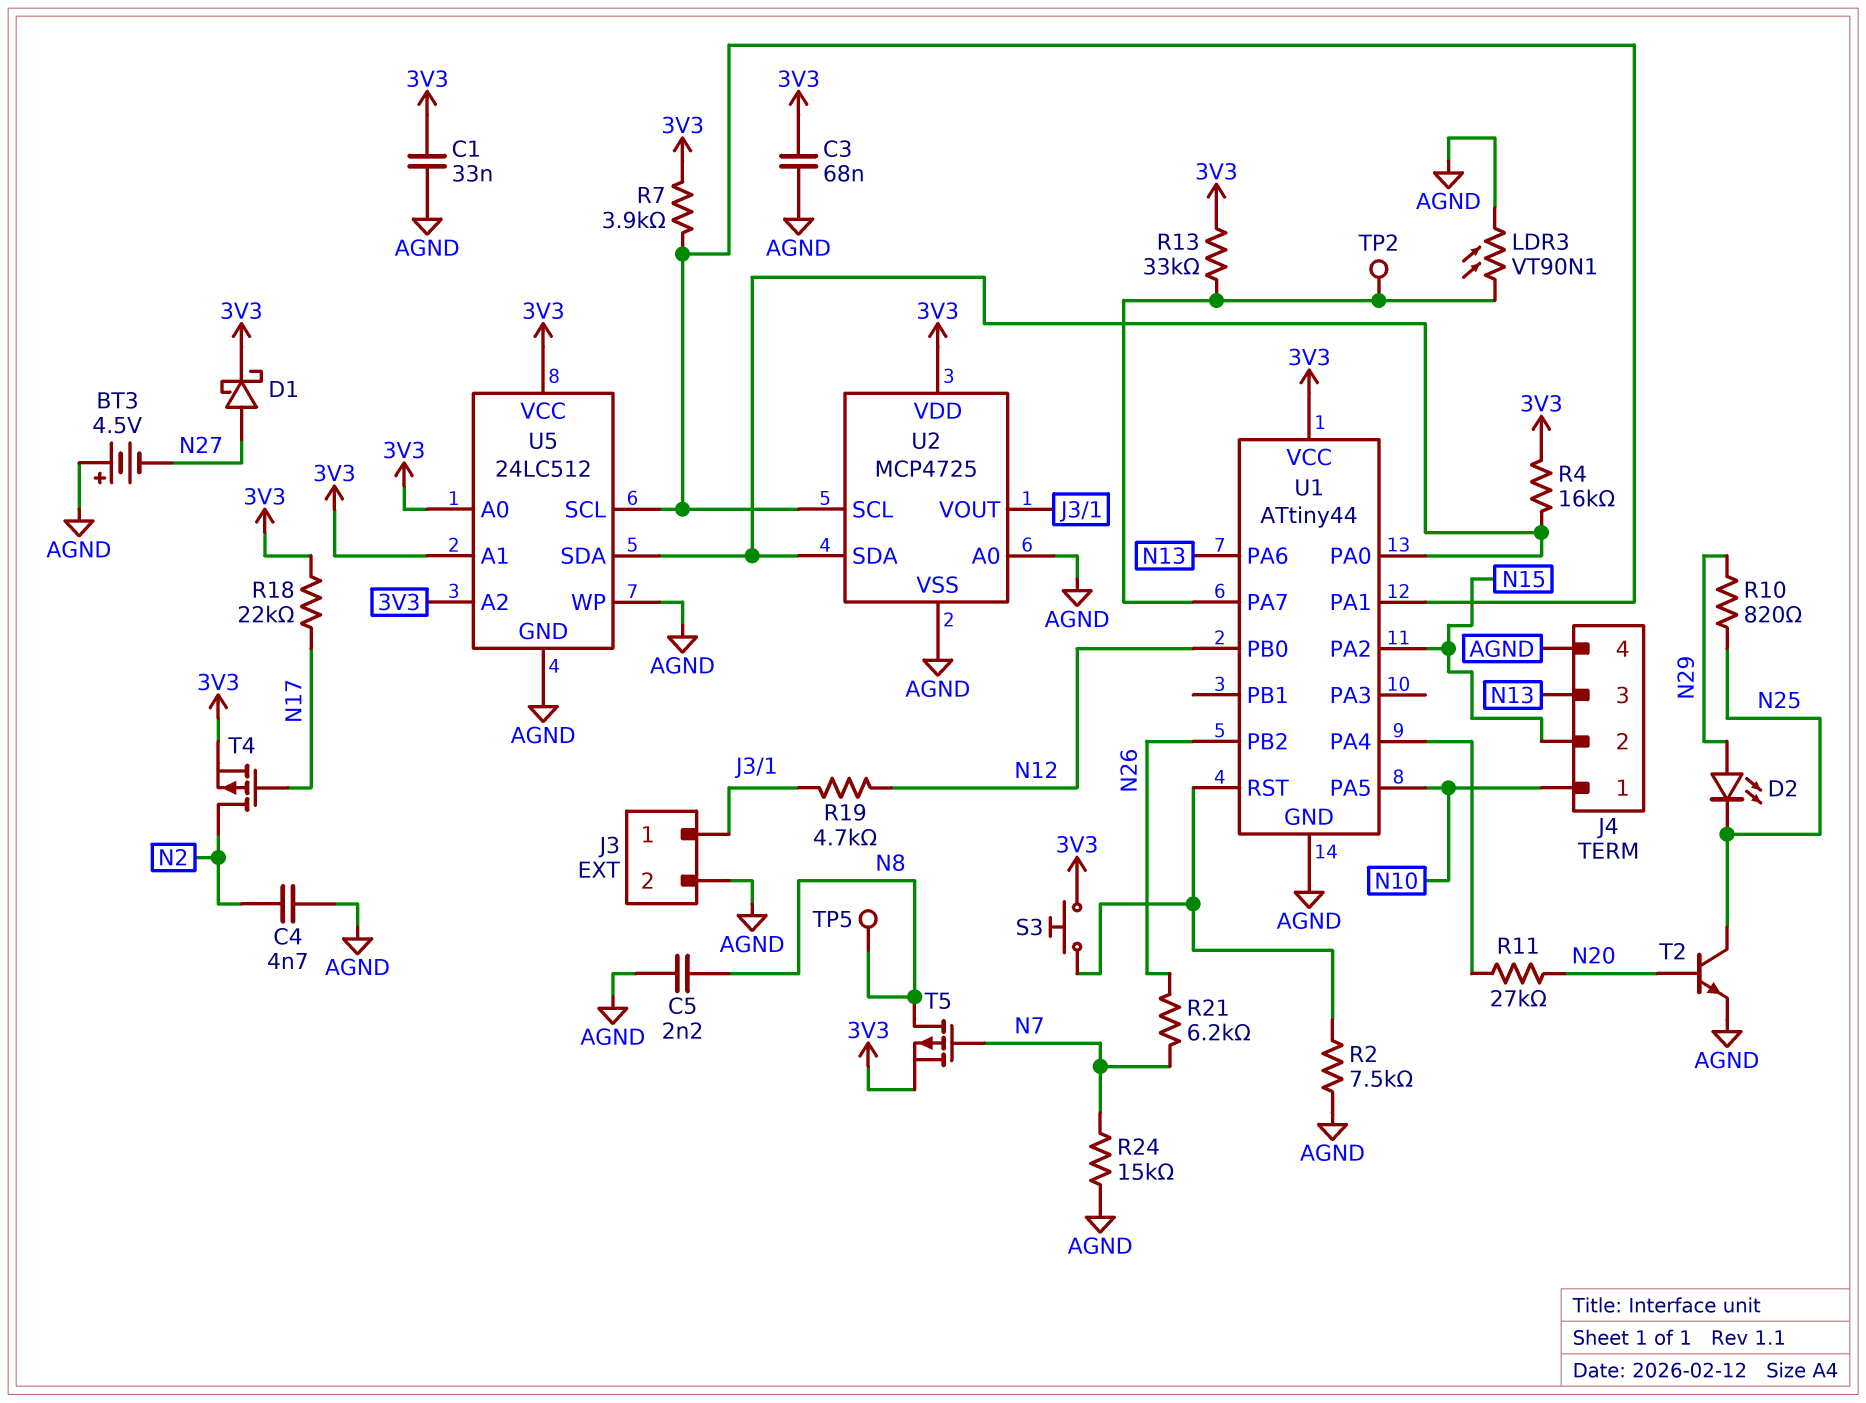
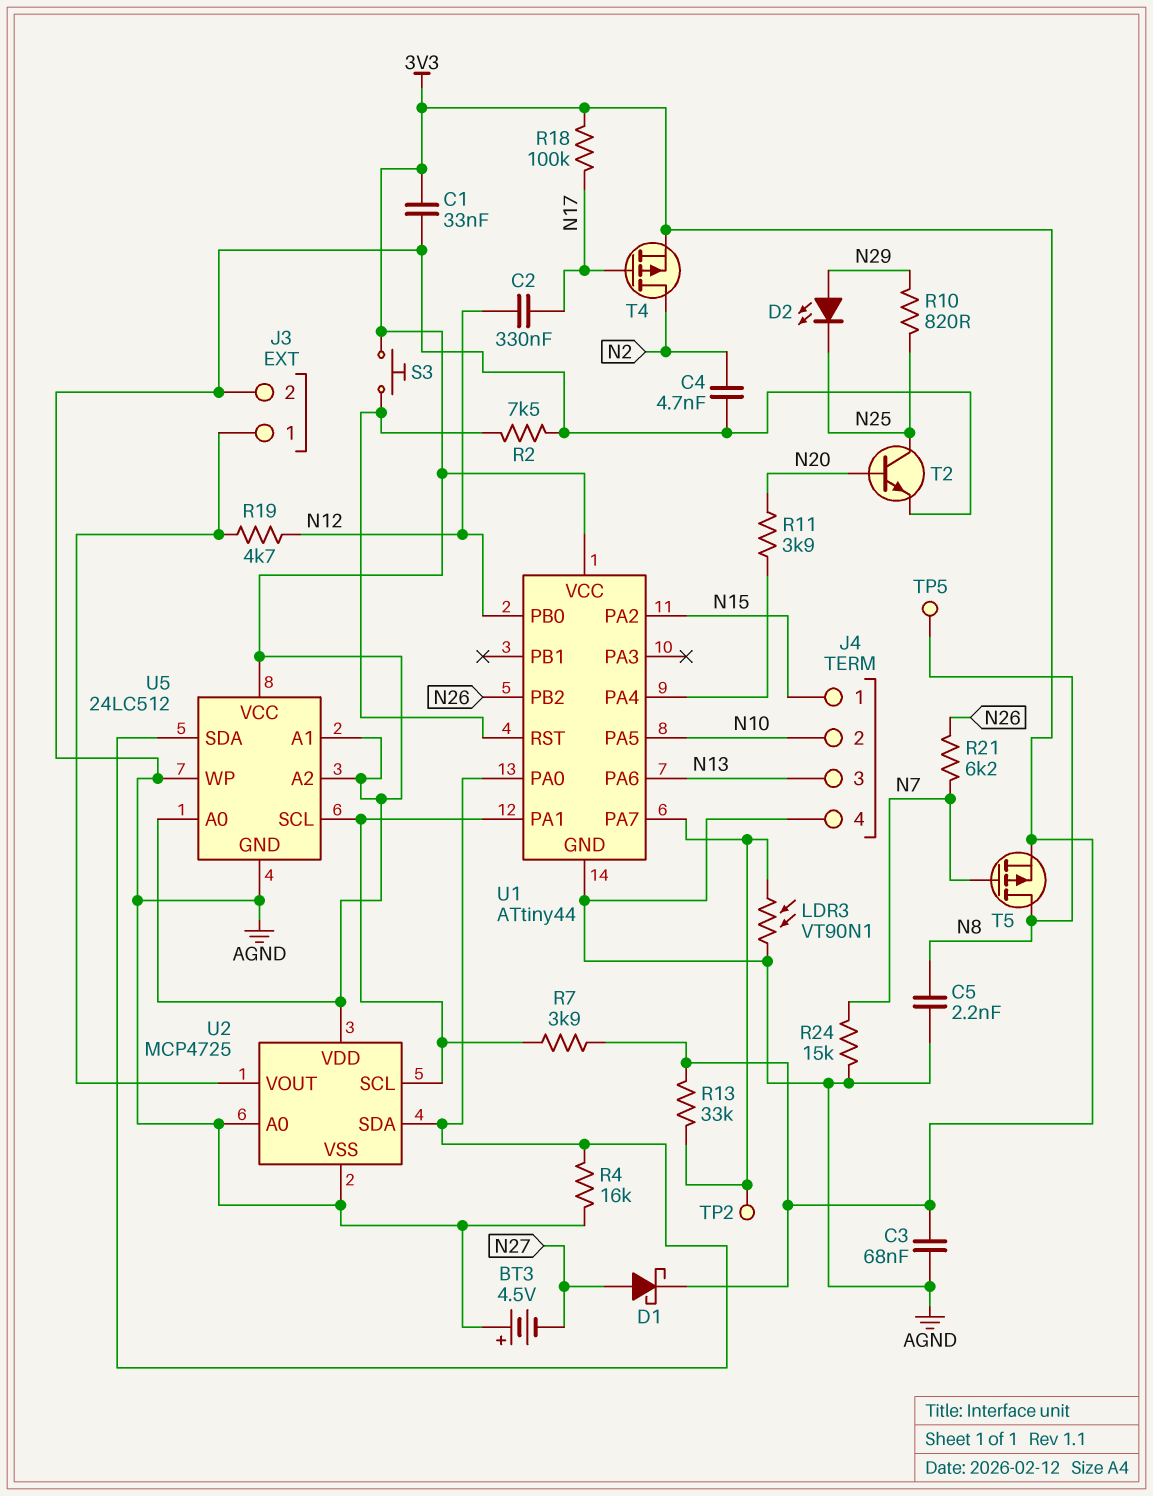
C2: none -> 330nF (N12, N17)
J4 pin 1: N10 -> N15
J4 pin 2: N15 -> N10
R4: 16k (3V3, U1/PA0) -> 16k (AGND, U1/PA0)
R11: 27k (N20, U1/PA4) -> 3.9k (N20, U1/PA4)
R18: 22k (3V3, N17) -> 100k (3V3, N17)

